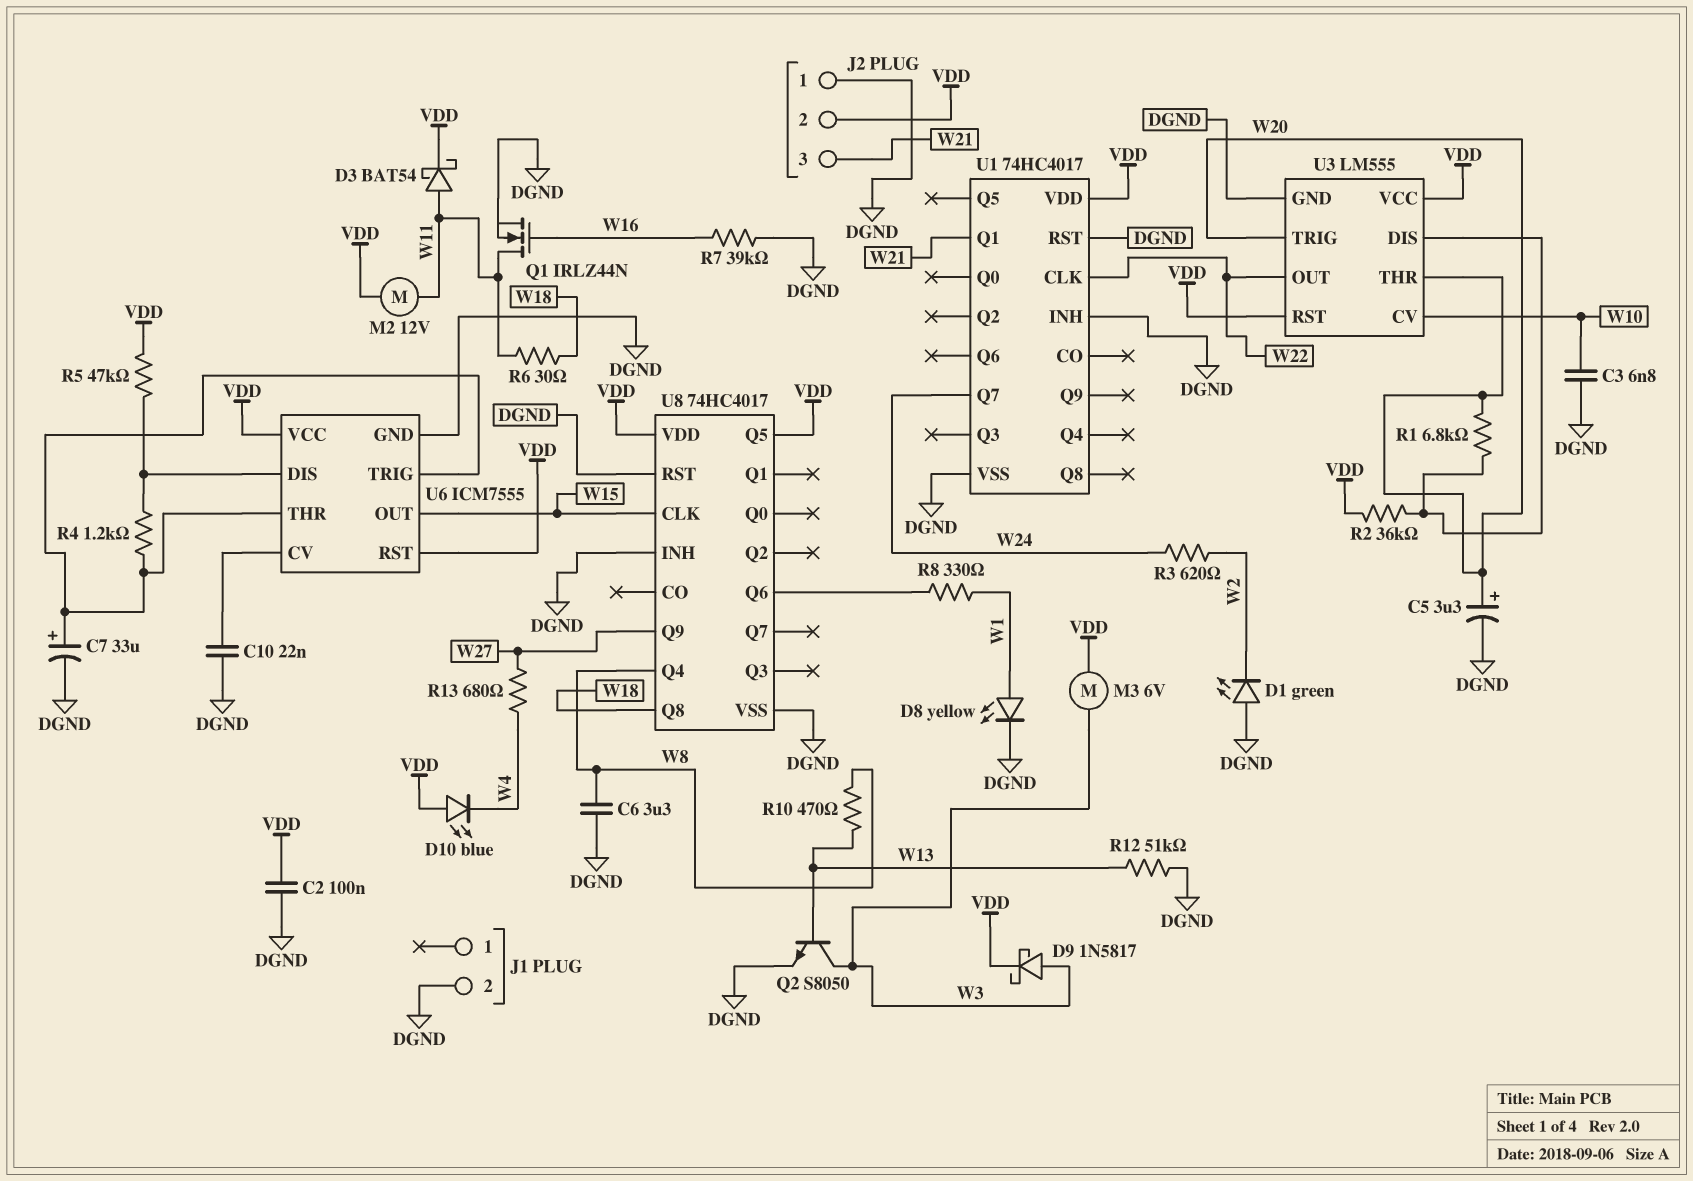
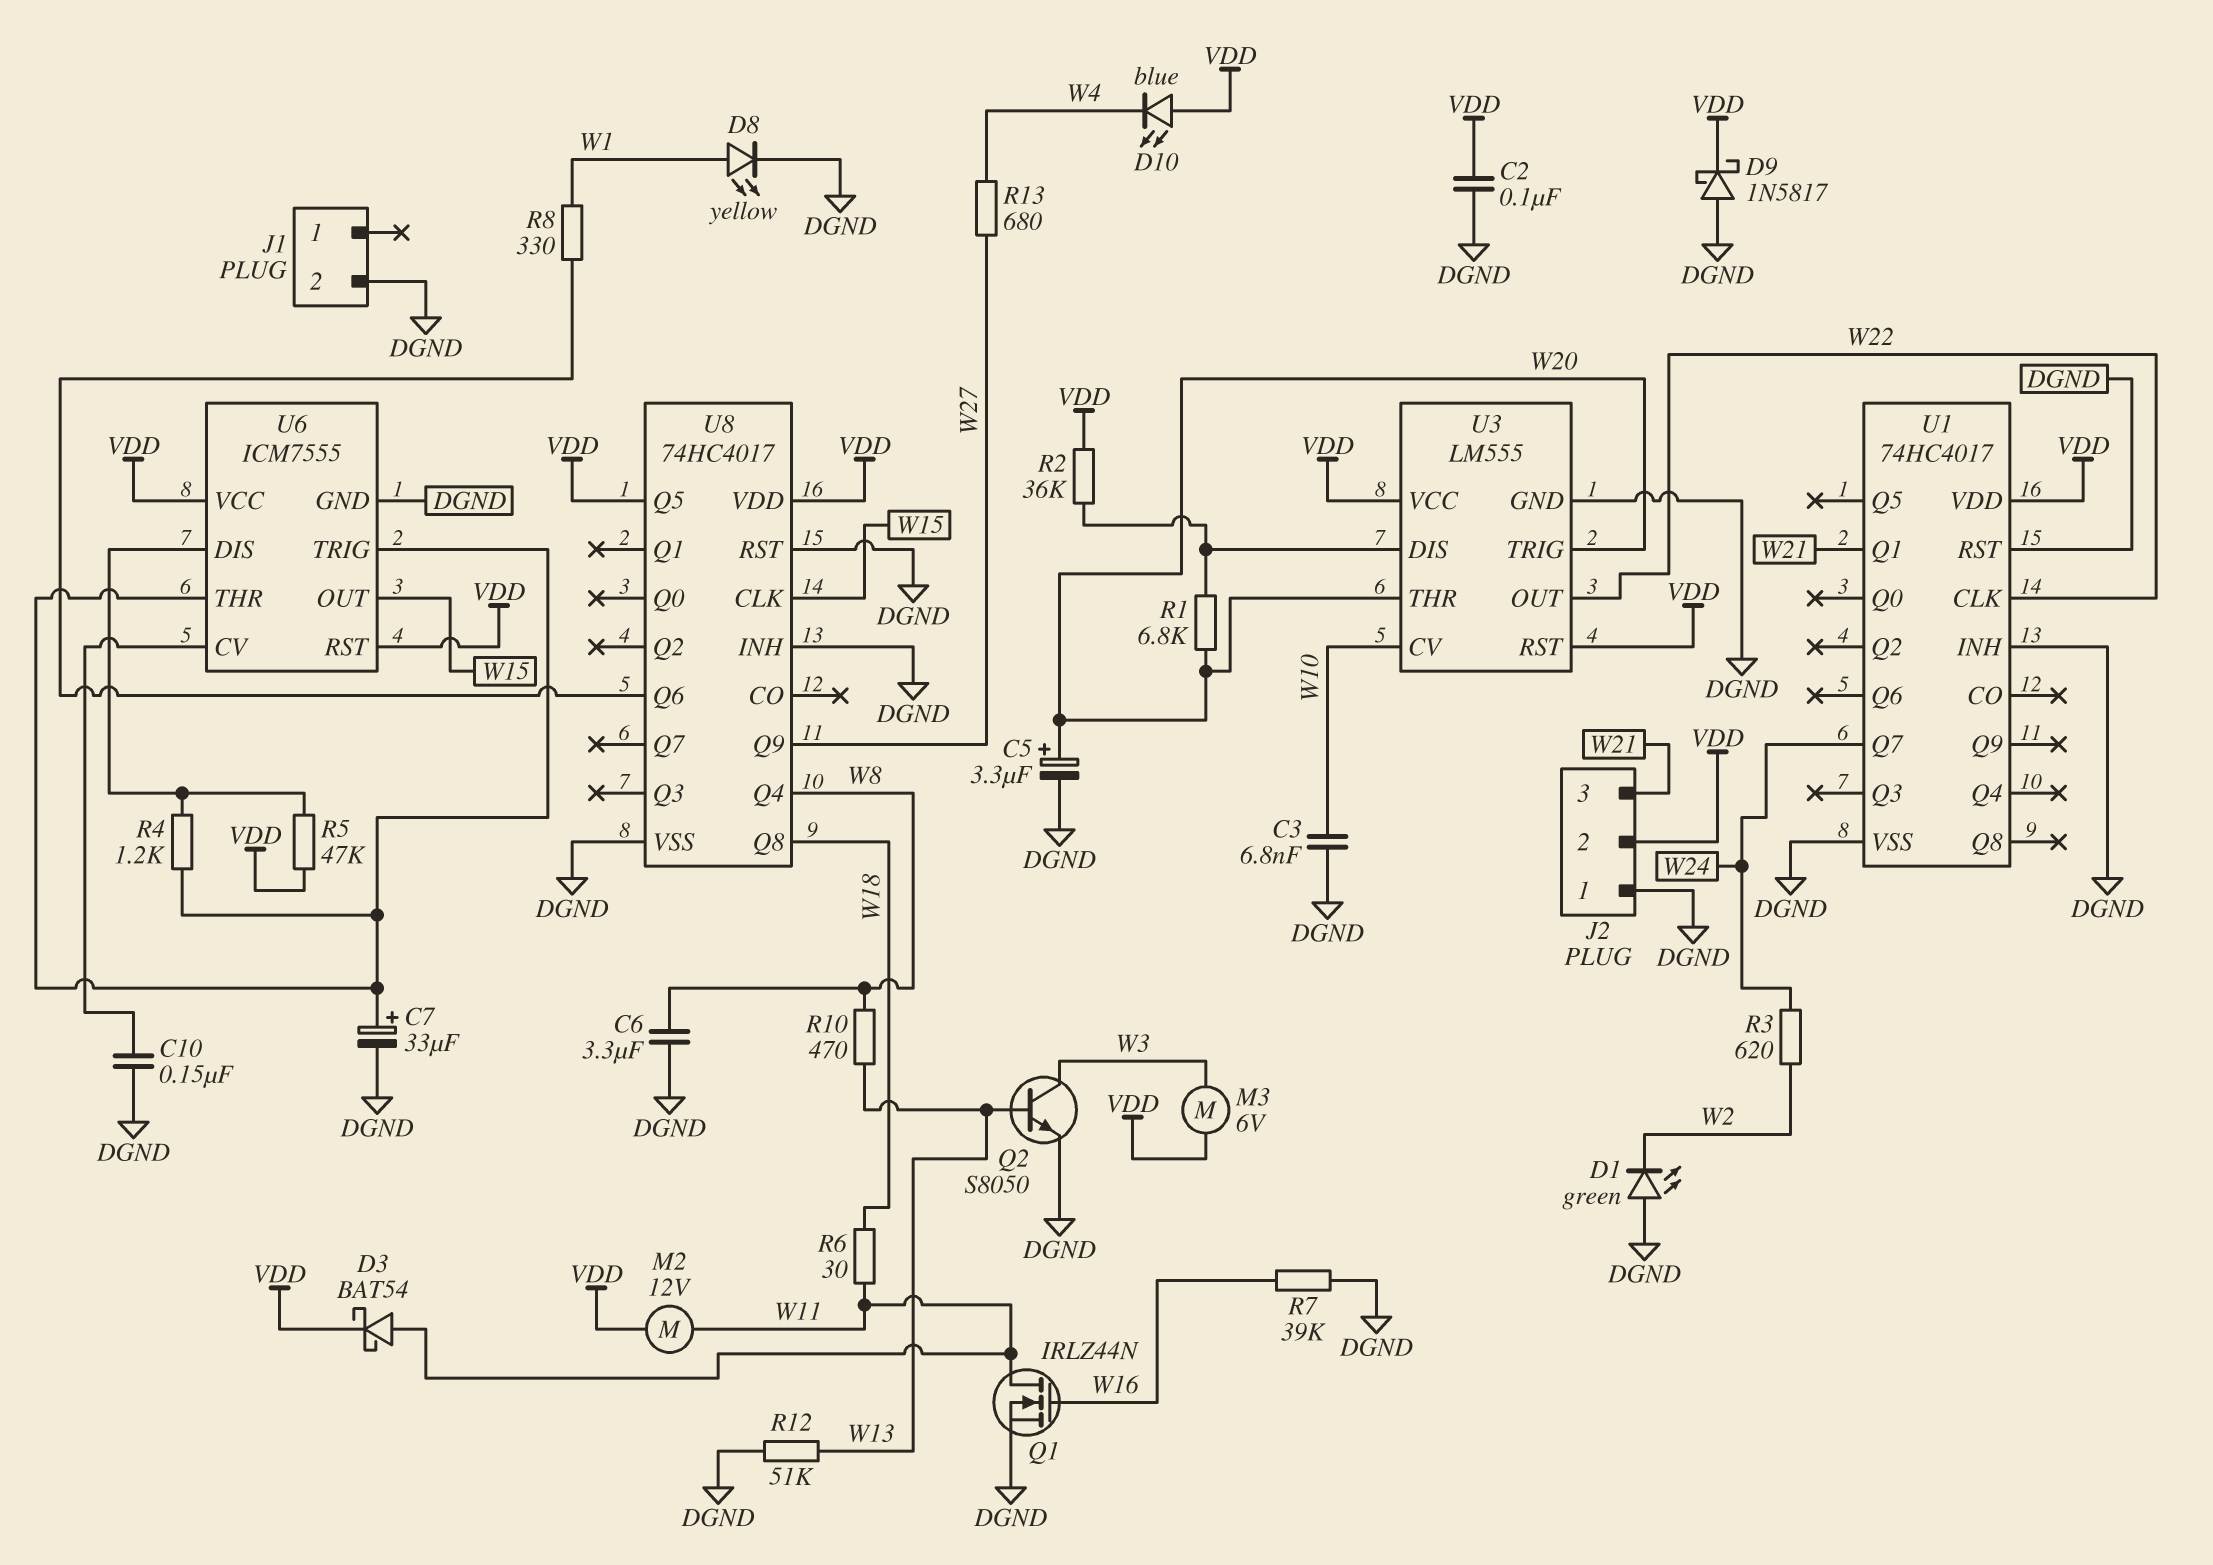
C10: 22nF (DGND, U6/CV) -> 150nF (DGND, U6/CV)
D9: schottky 1N5817 (A W3, K VDD) -> schottky 1N5817 (A DGND, K VDD)

